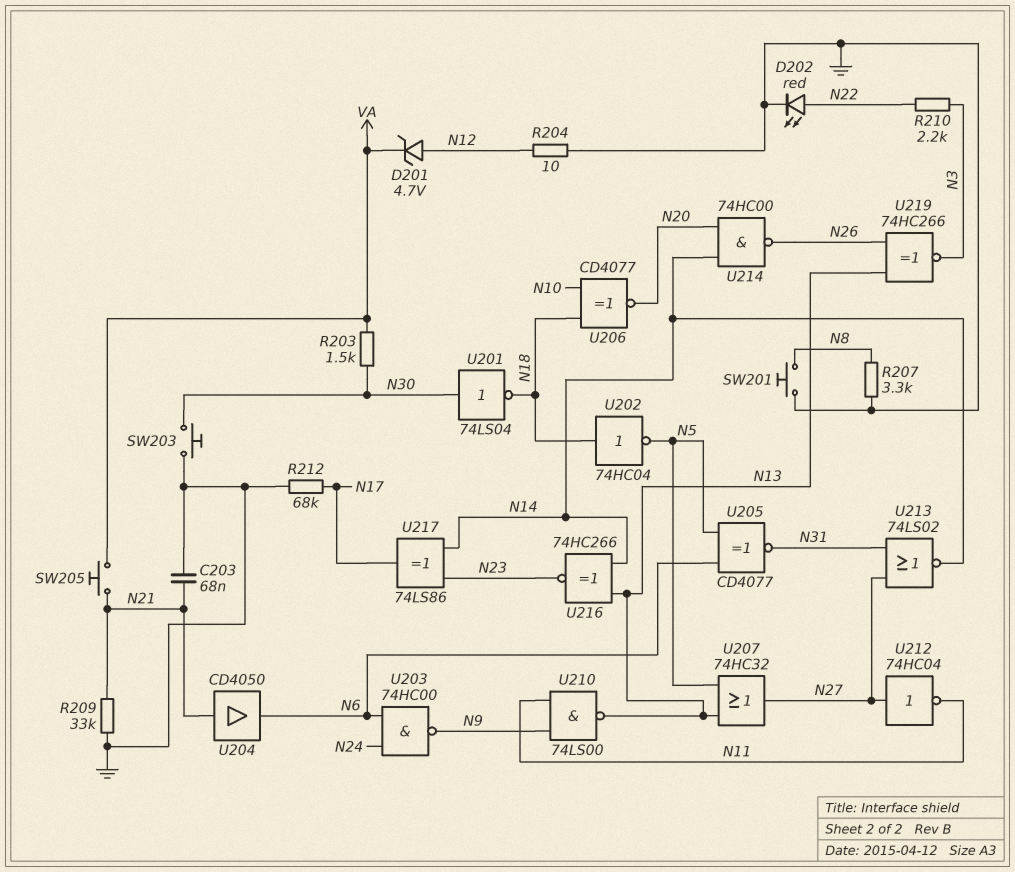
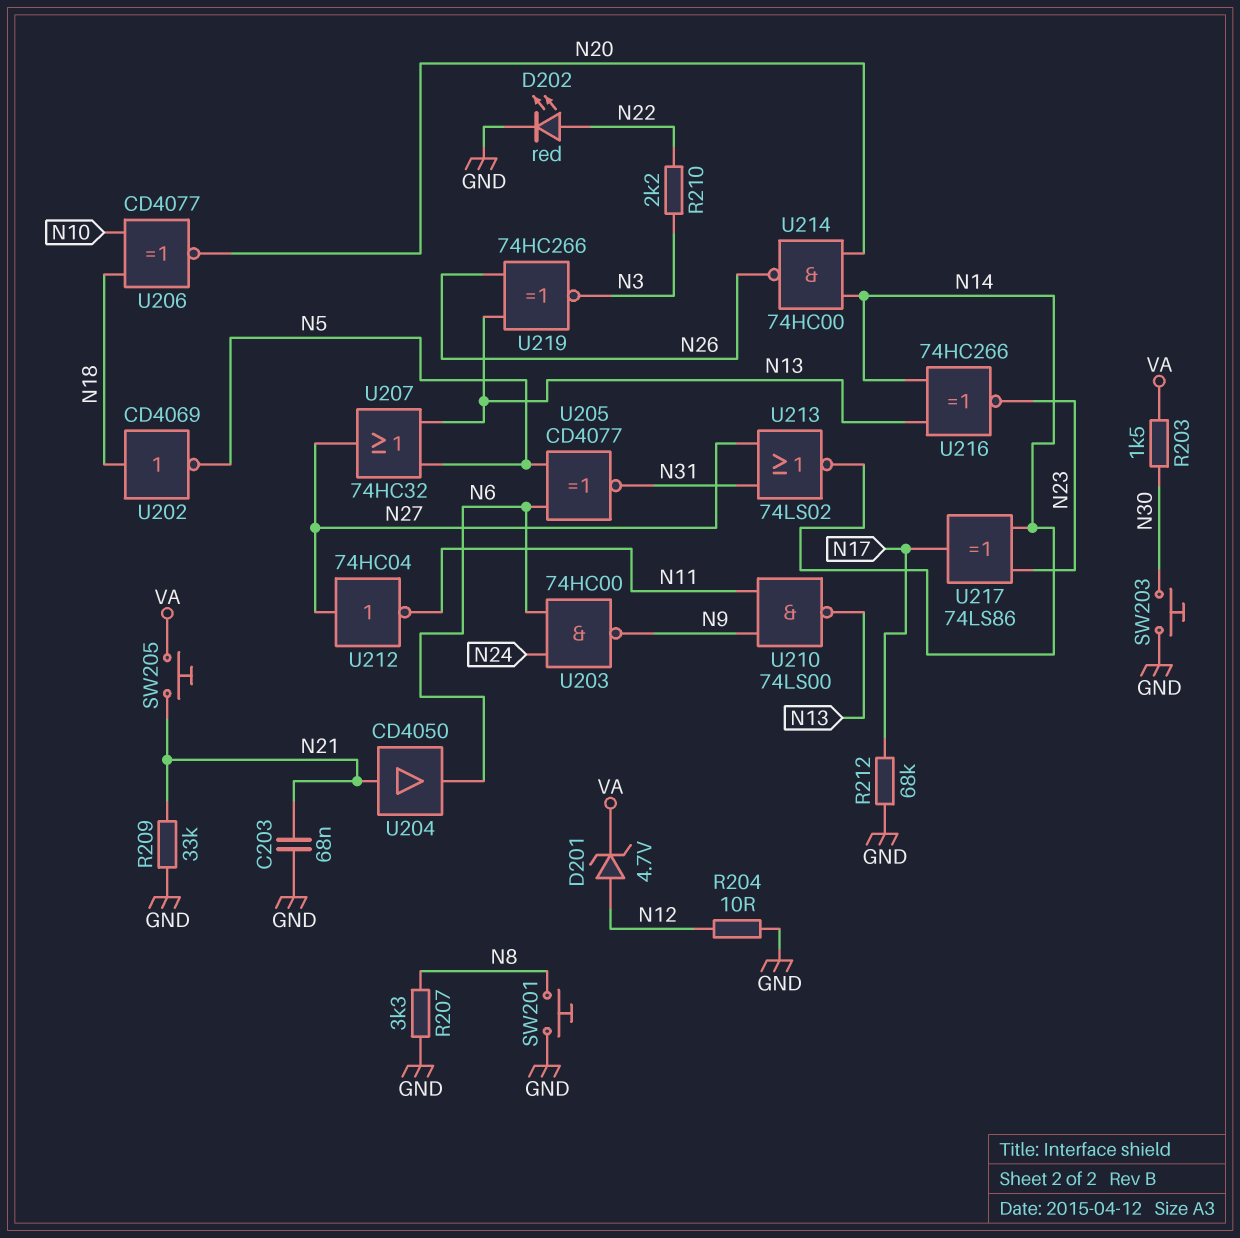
U201: NOT 74LS04 (in N30, out N18) -> none
U202: NOT 74HC04 (in N18, out N5) -> NOT CD4069 (in N18, out N5)

